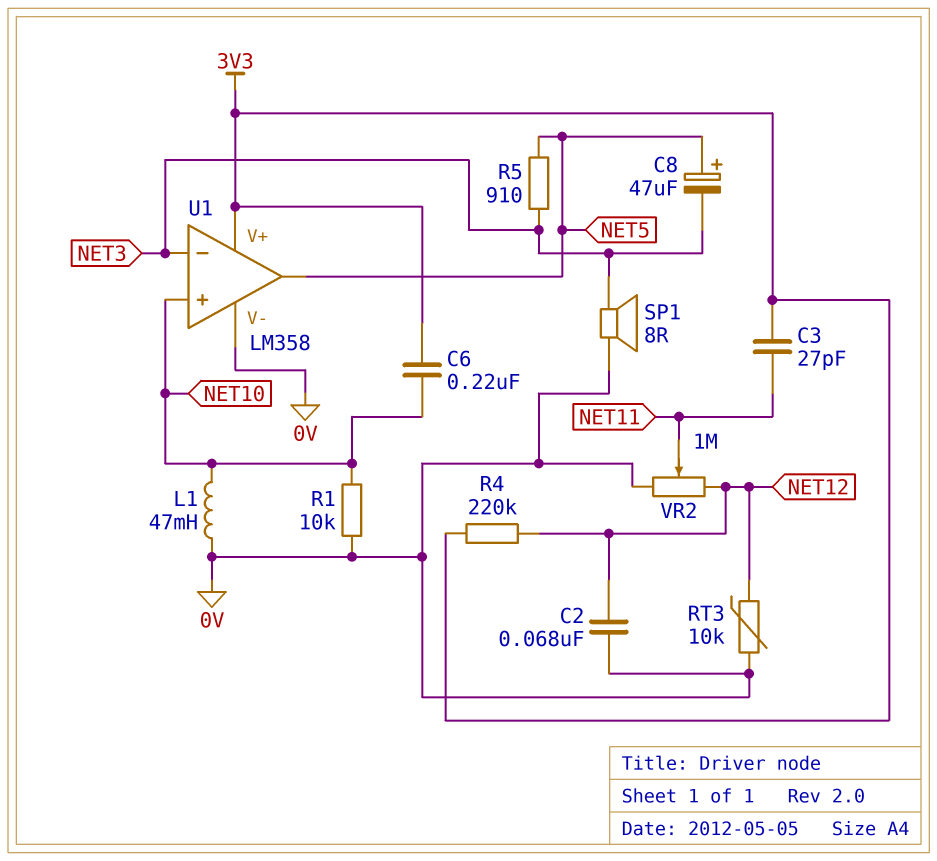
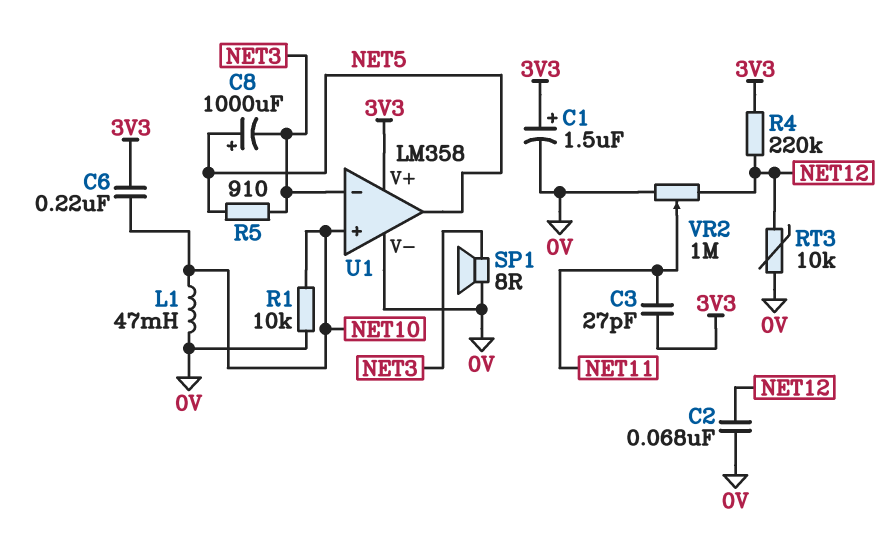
C1: none -> 1.5uF (plus 3V3, minus 0V)
C8: 47uF (plus NET5, minus NET3) -> 1000uF (plus NET5, minus NET3)

